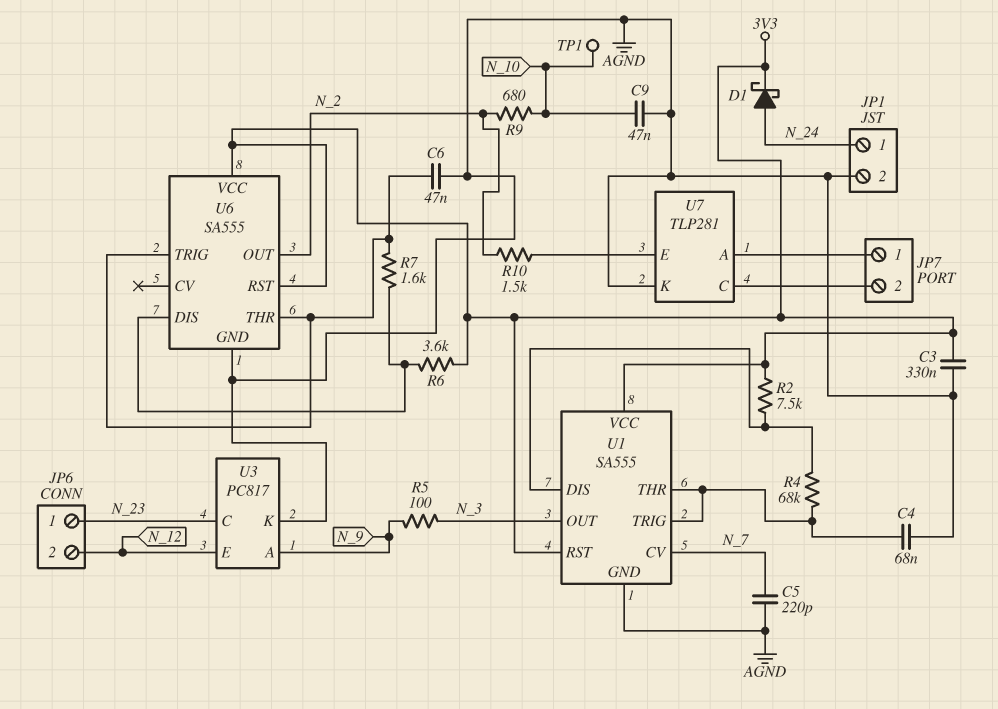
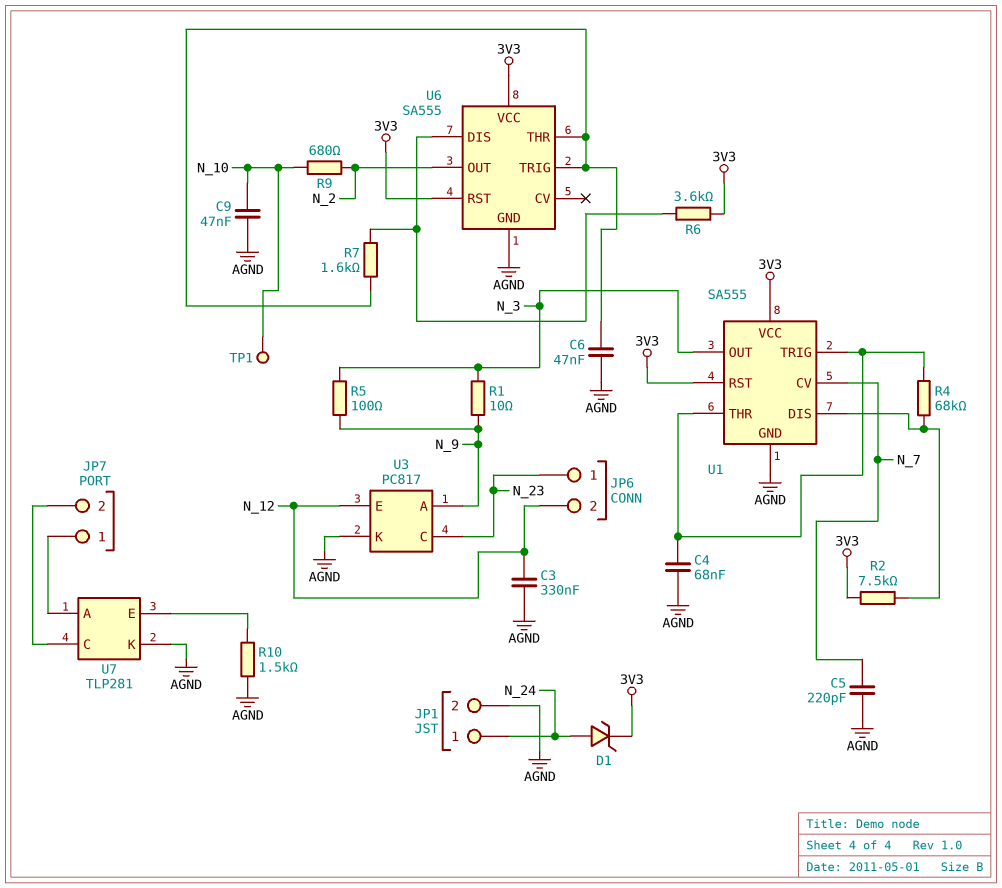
C3: 330nF (3V3, AGND) -> 330nF (AGND, N_12)
D1: schottky (A N_24, K 3V3) -> zener (A N_24, K 3V3)
R1: none -> 10 (N_3, N_9)
R10: 1.5k (N_2, U7/E) -> 1.5k (AGND, U7/E)

